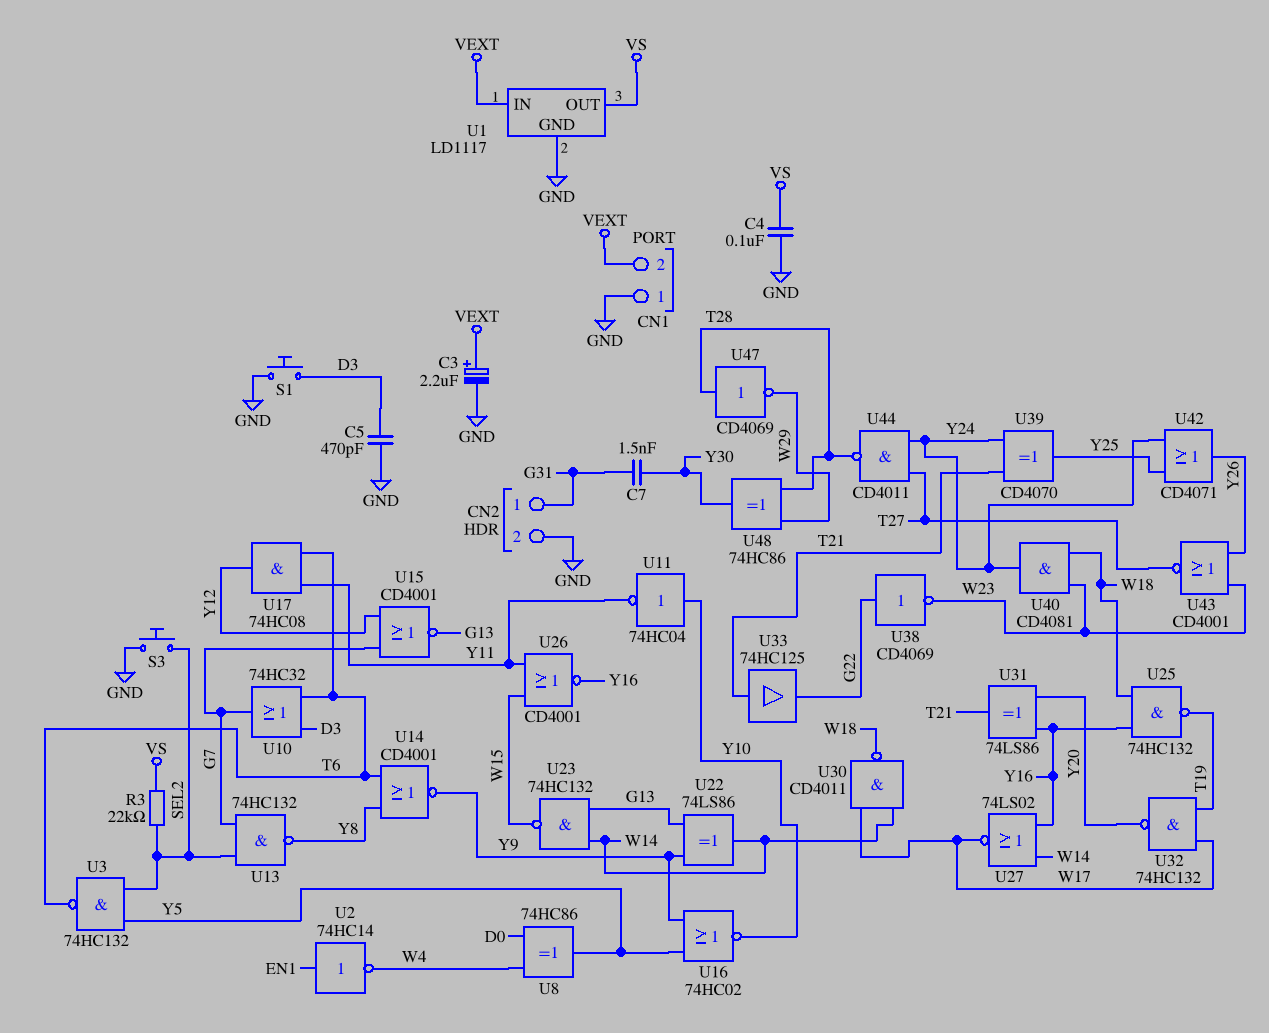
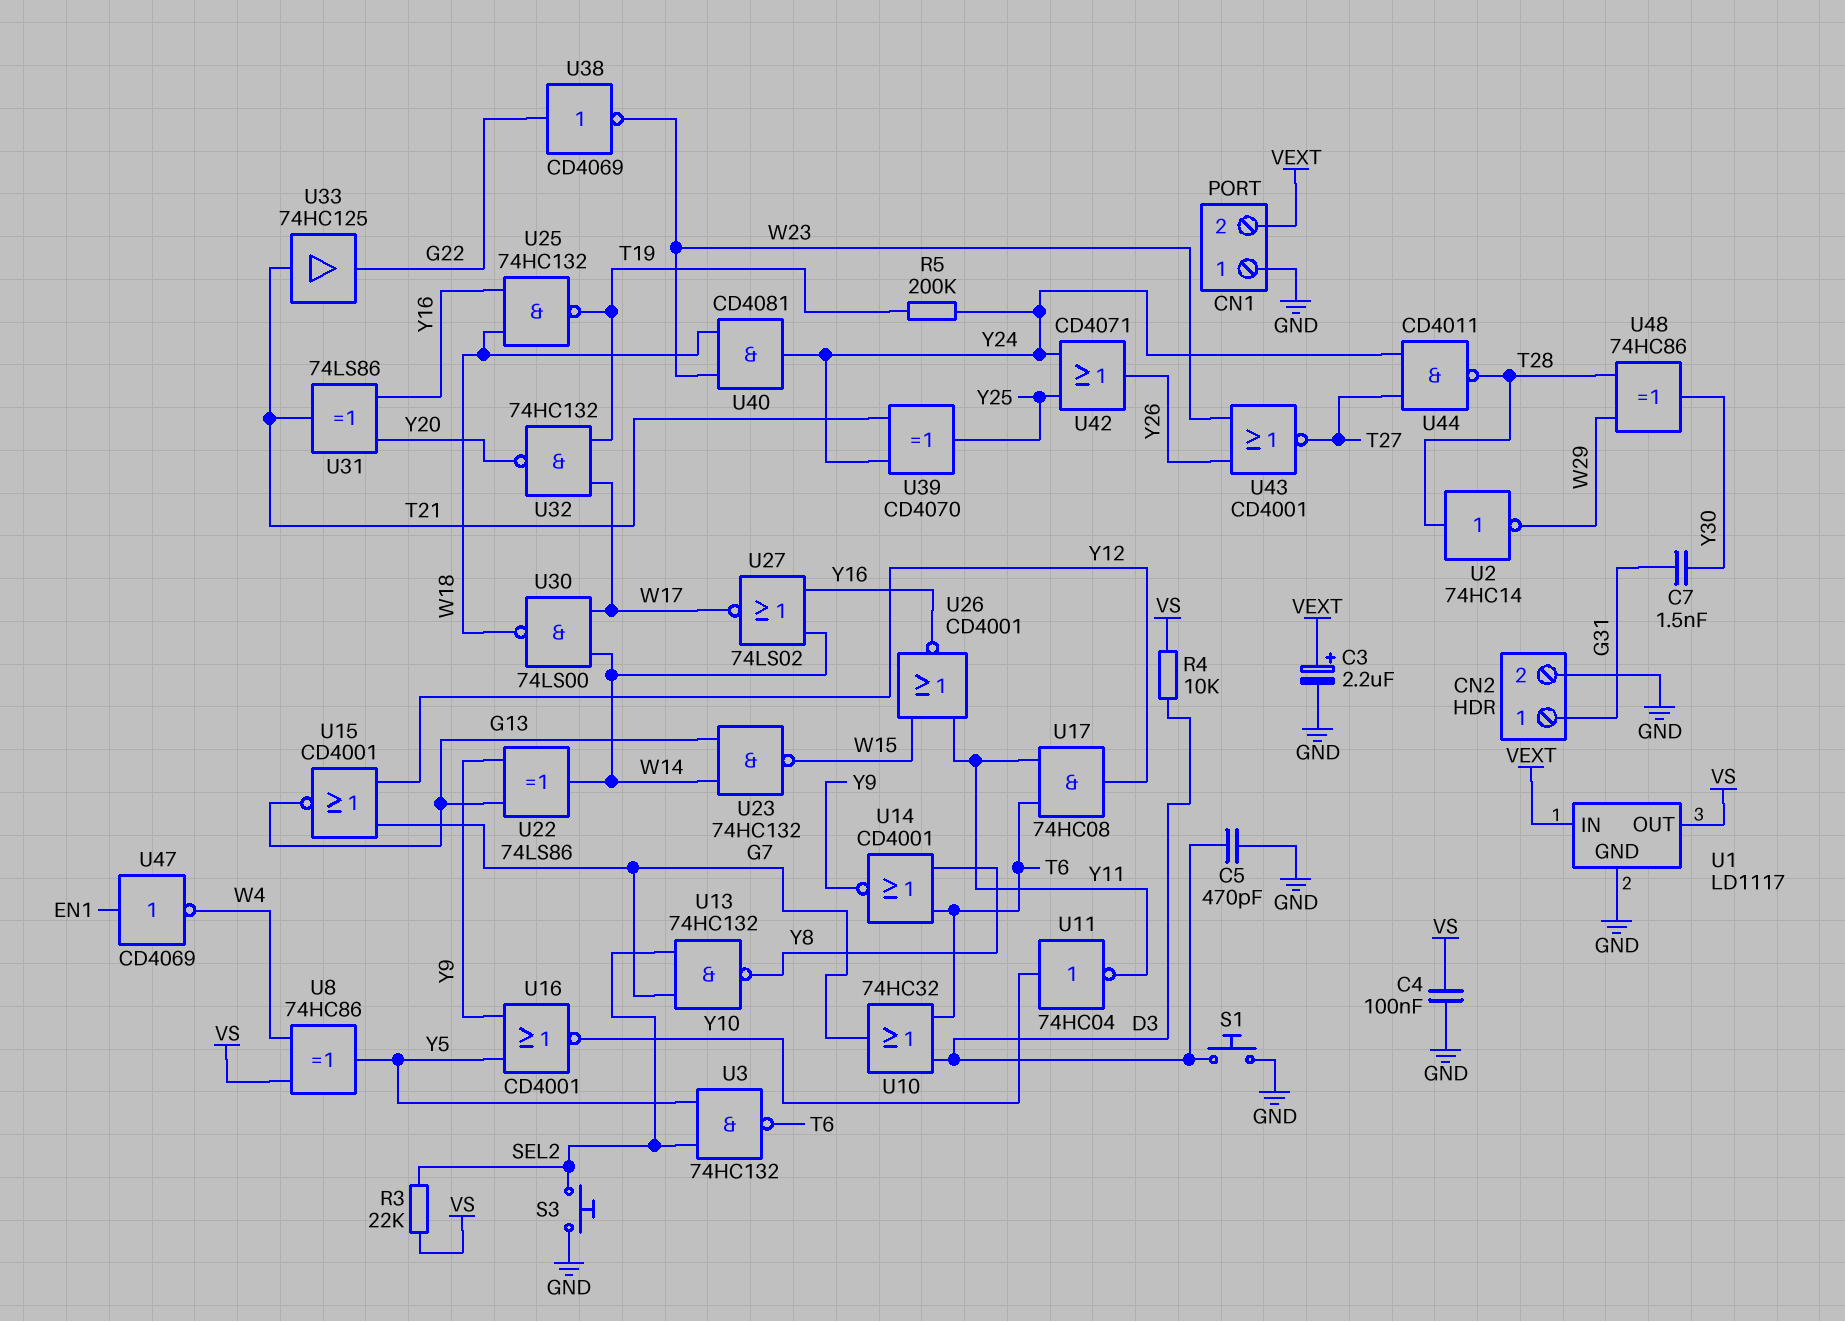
R4: none -> 10k (D3, VS)
R5: none -> 200k (T19, Y24)
U2: NOT 74HC14 (in EN1, out W4) -> NOT 74HC14 (in T28, out W29)
U8: XOR 74HC86 (in D0, in W4, out Y5) -> XOR 74HC86 (in VS, in W4, out Y5)
U16: NOR 74HC02 (in Y5, in Y9, out Y10) -> NOR CD4001 (in Y5, in Y9, out Y10)
U30: NAND CD4011 (in W14, in W17, out W18) -> NAND 74LS00 (in W14, in W17, out W18)
U47: NOT CD4069 (in T28, out W29) -> NOT CD4069 (in EN1, out W4)

